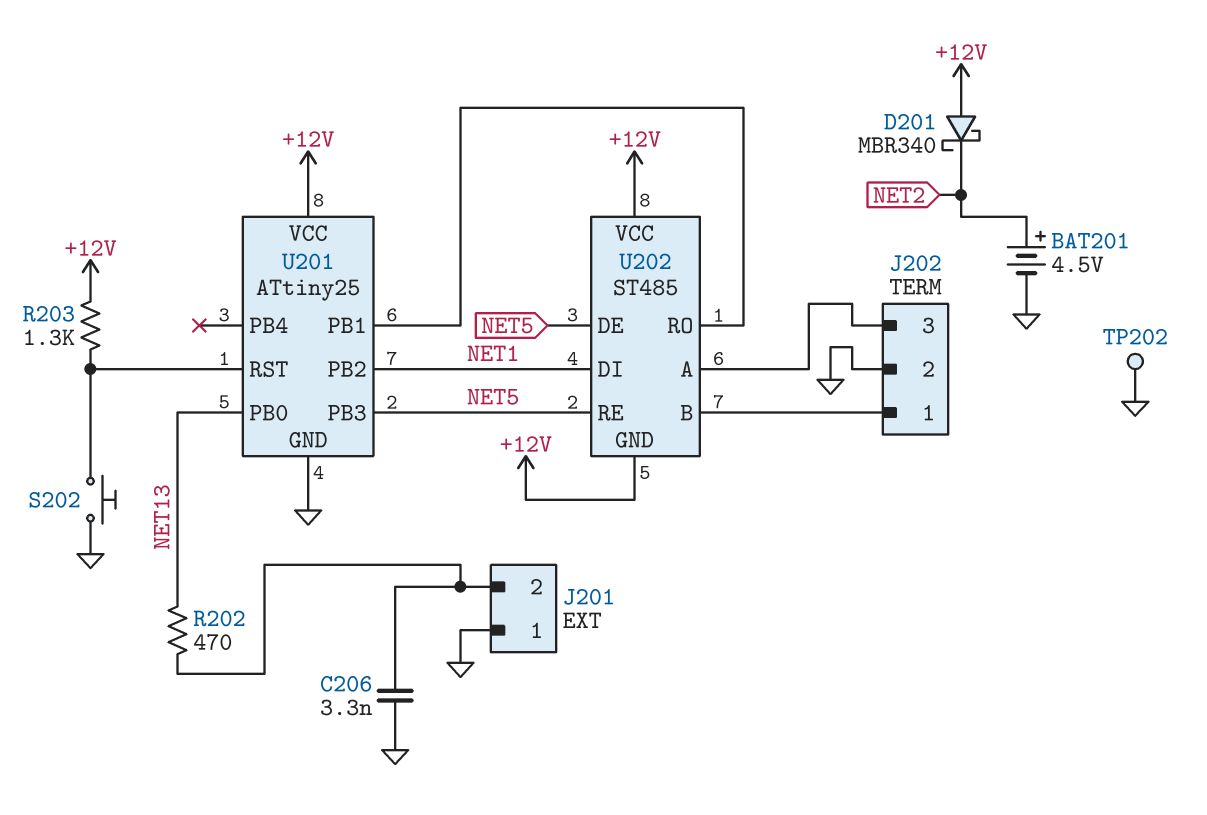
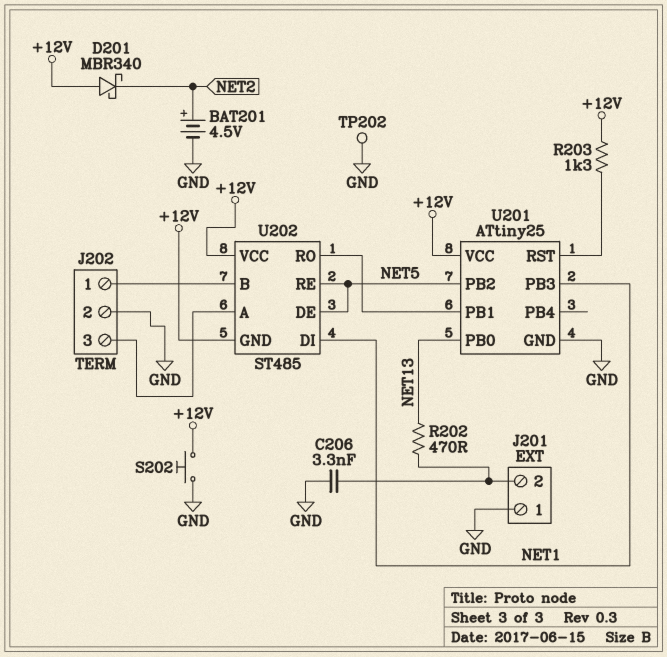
S202: button (GND, U201/RST) -> button (+12V, GND)
U201 pin PB2: NET1 -> NET5
U201 pin PB3: NET5 -> NET1

